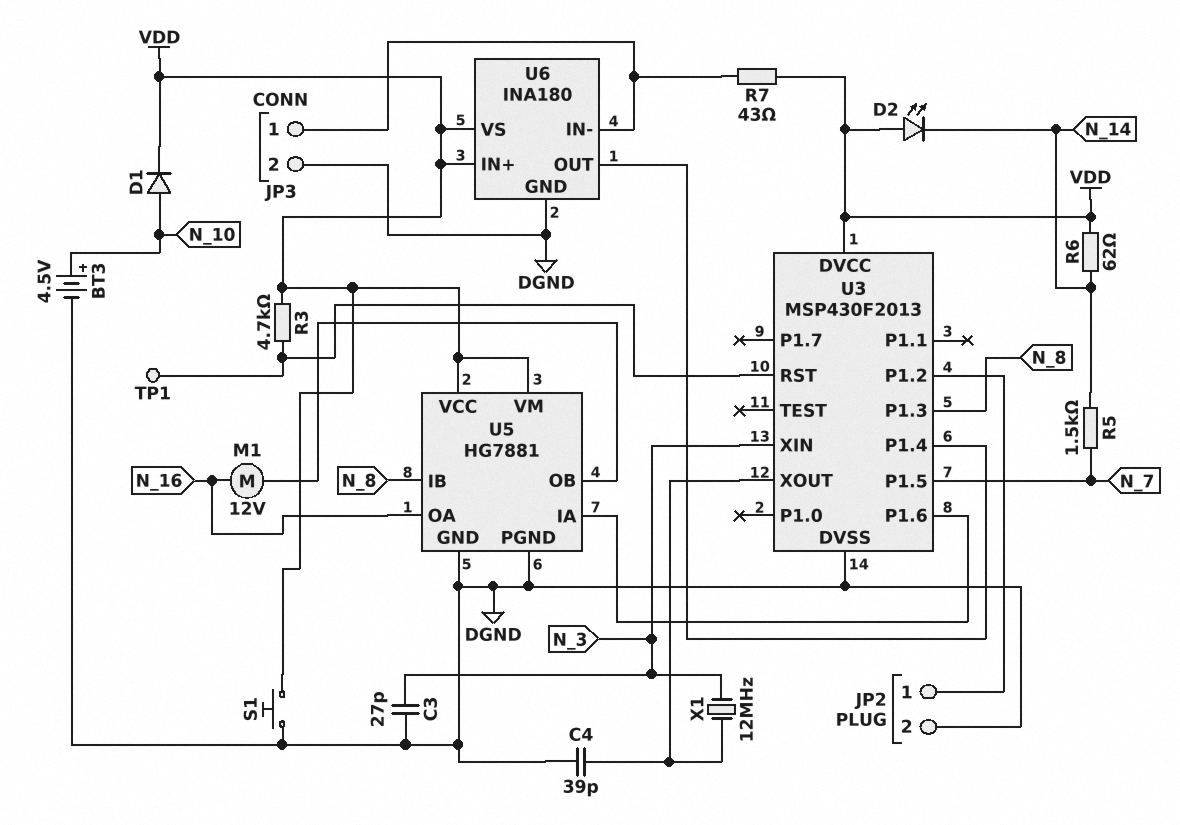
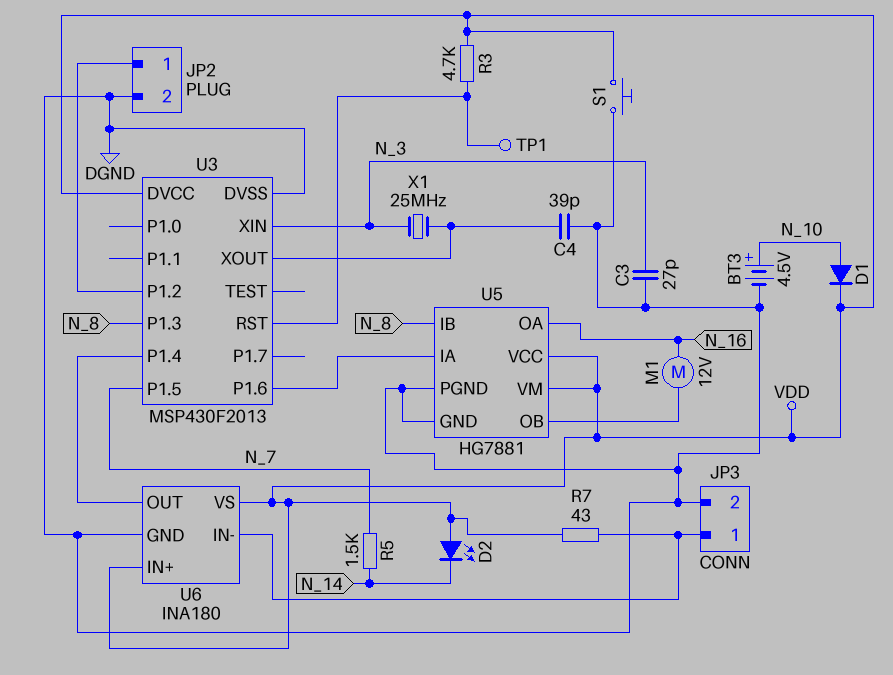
R6: 62 (N_14, VDD) -> none
X1: 12MHz (N_3, U3/XOUT) -> 25MHz (N_3, U3/XOUT)

